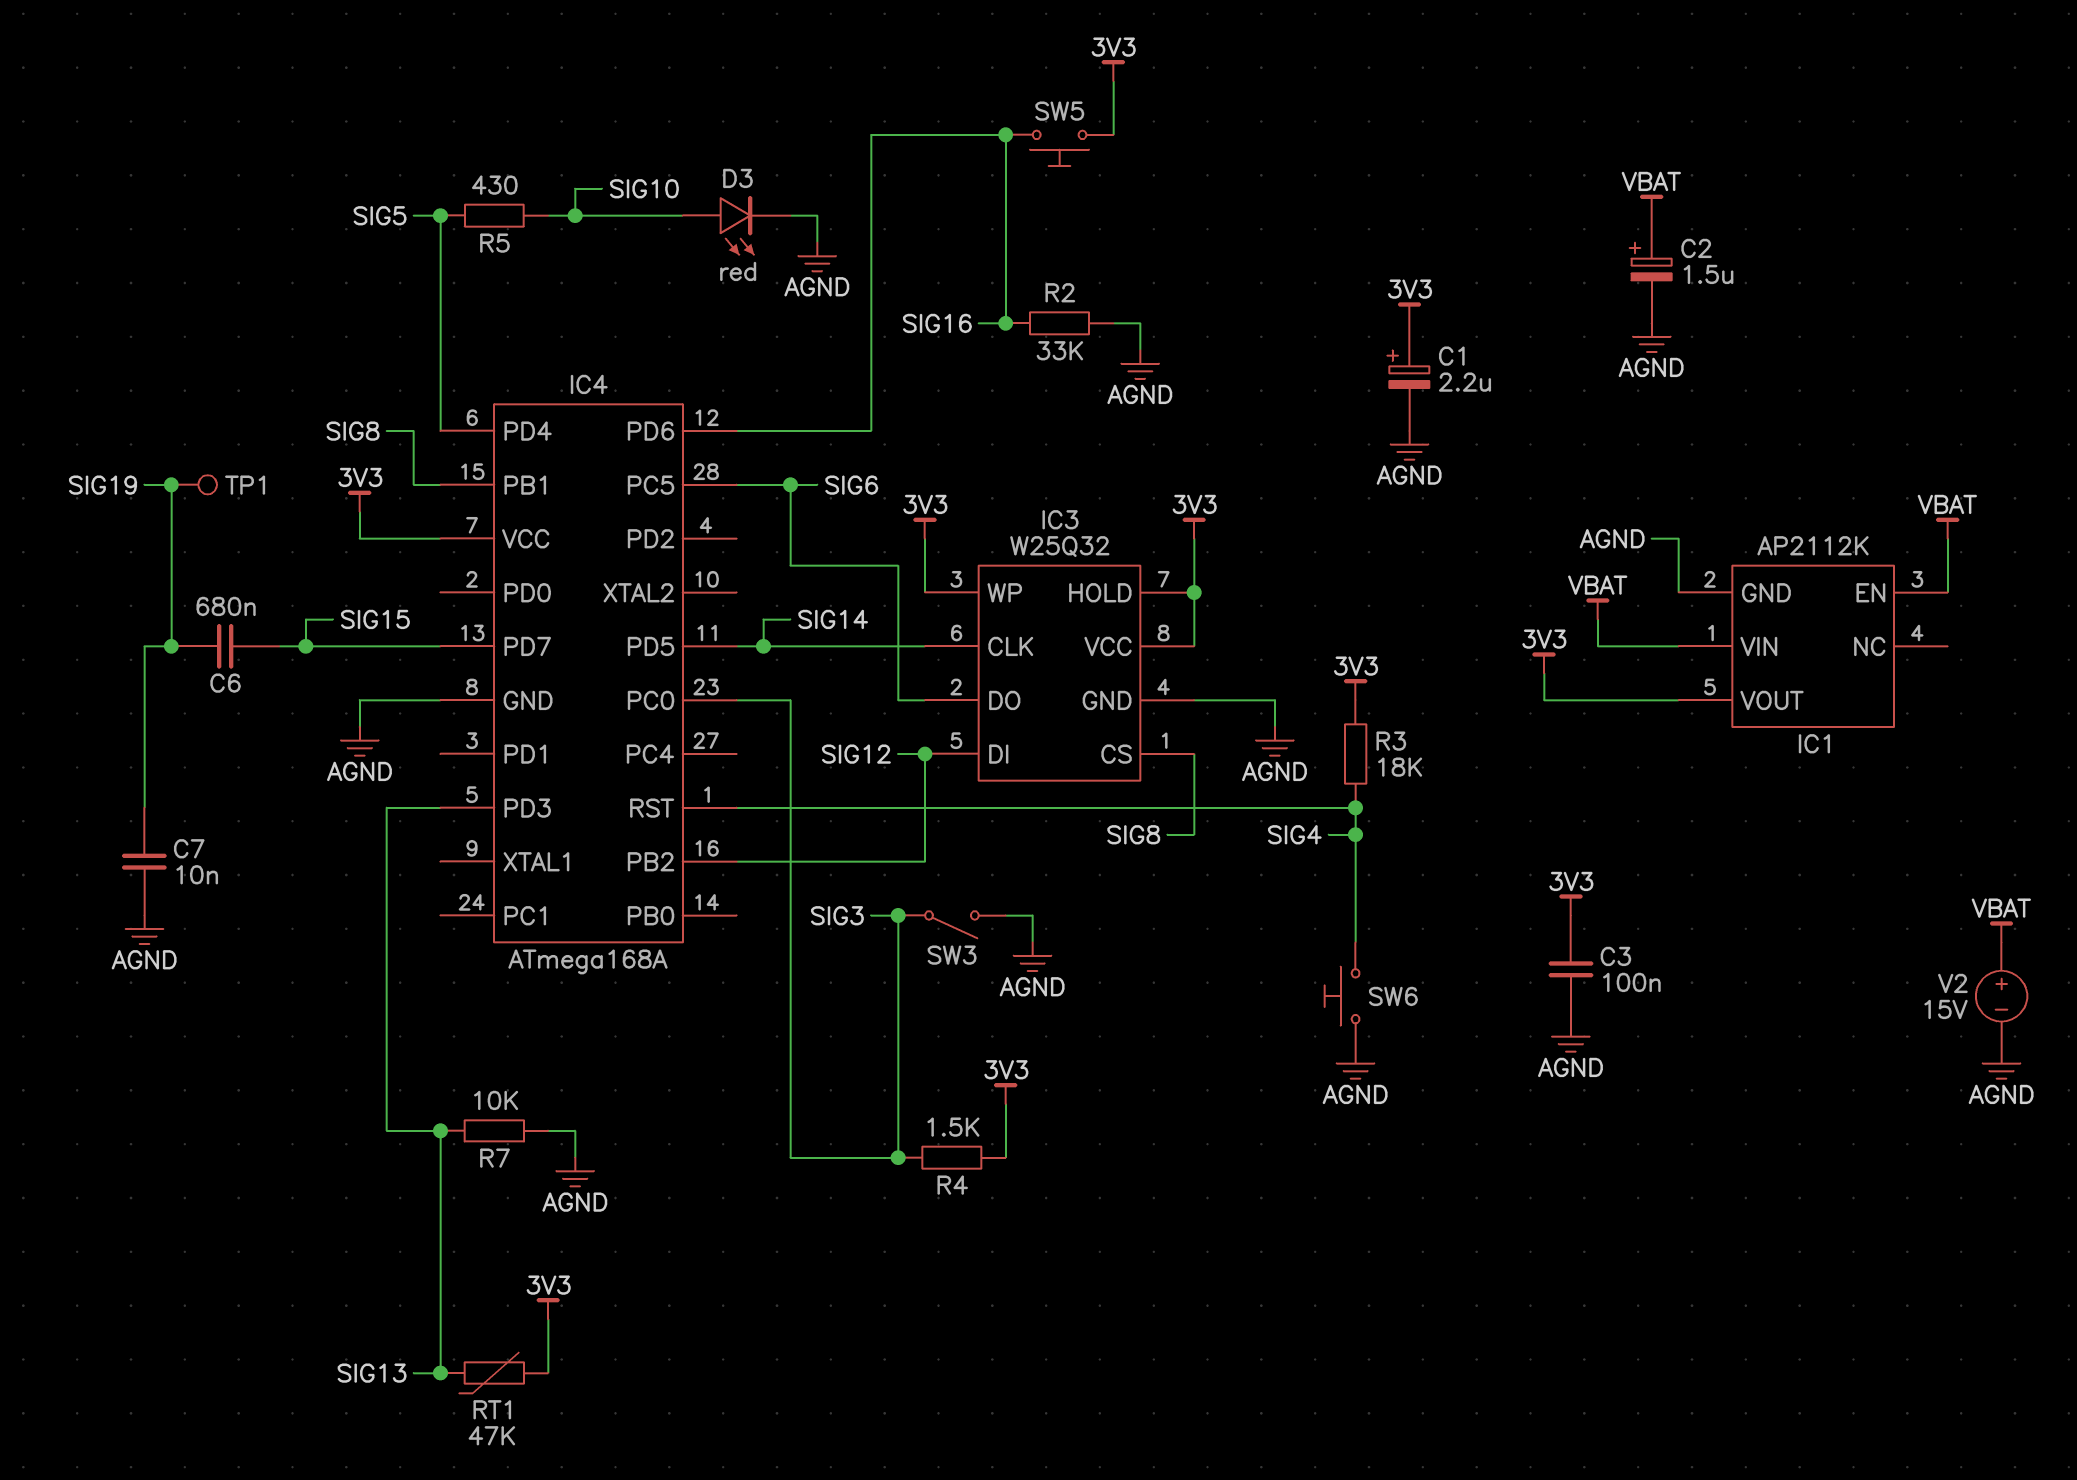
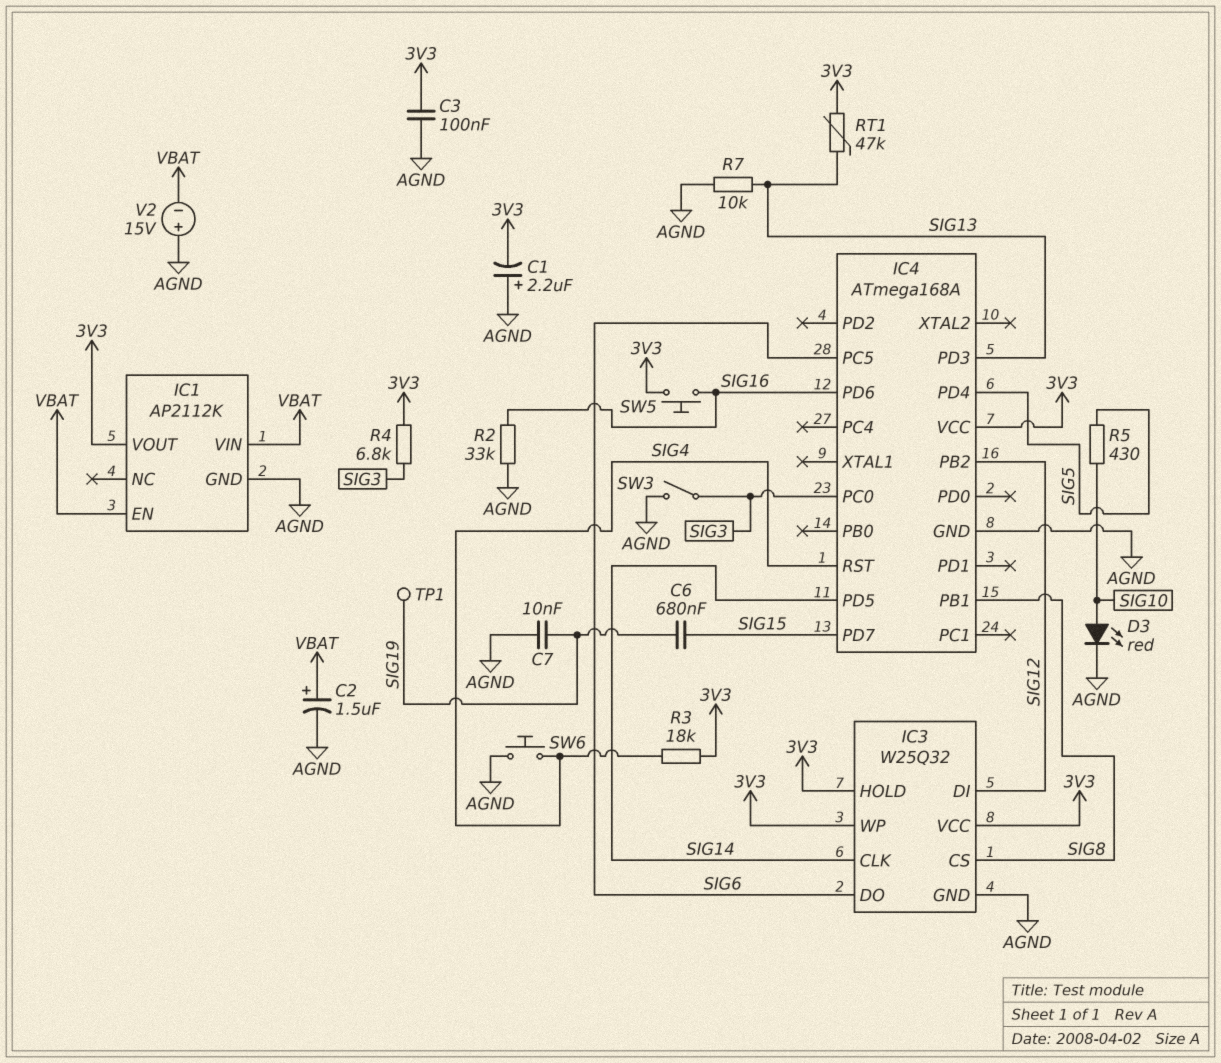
C1: 2.2uF (plus 3V3, minus AGND) -> 2.2uF (plus AGND, minus 3V3)
R4: 1.5k (3V3, SIG3) -> 6.8k (3V3, SIG3)
V2: 15V (plus VBAT, minus AGND) -> 15V (plus AGND, minus VBAT)

